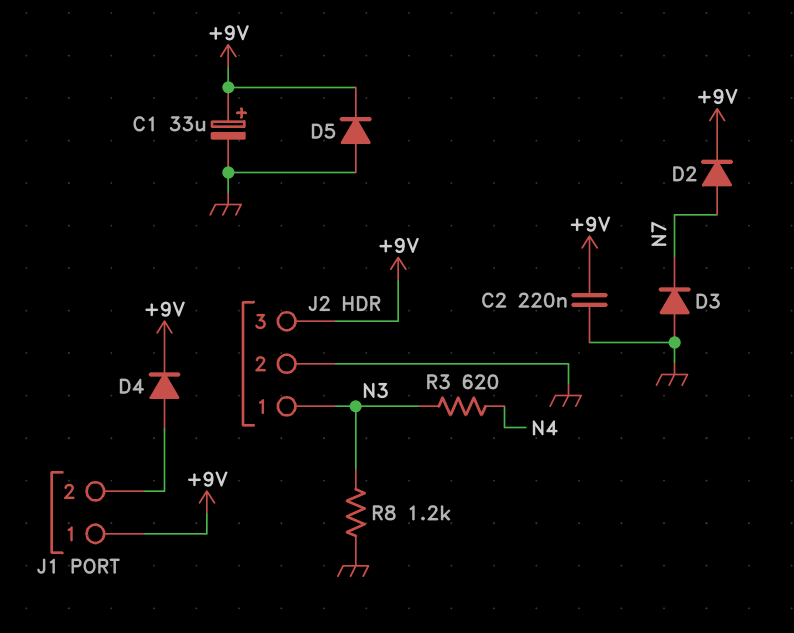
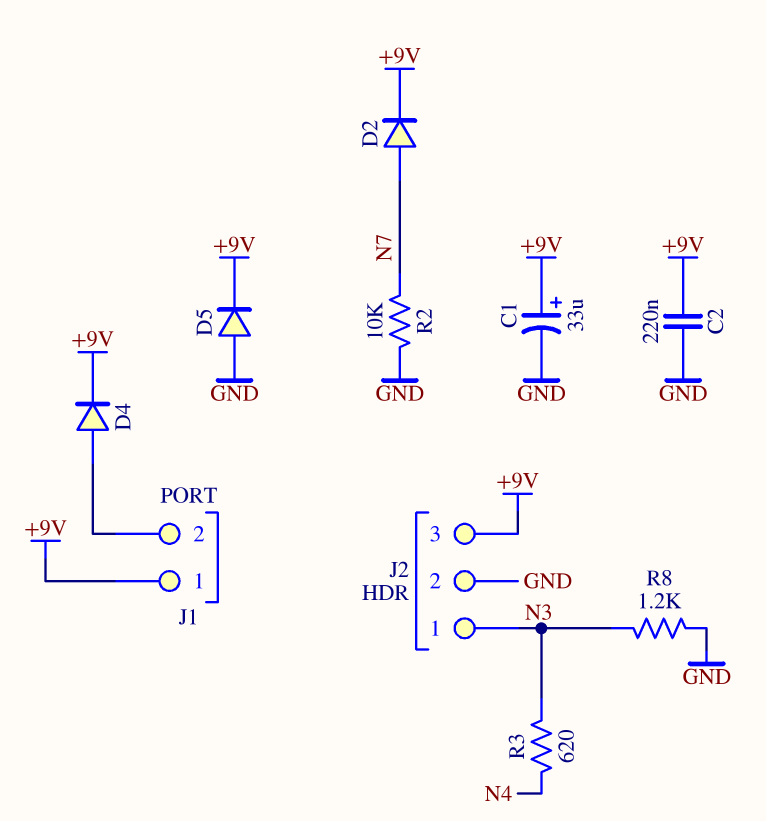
D3: diode (A GND, K N7) -> none
R2: none -> 10k (GND, N7)

